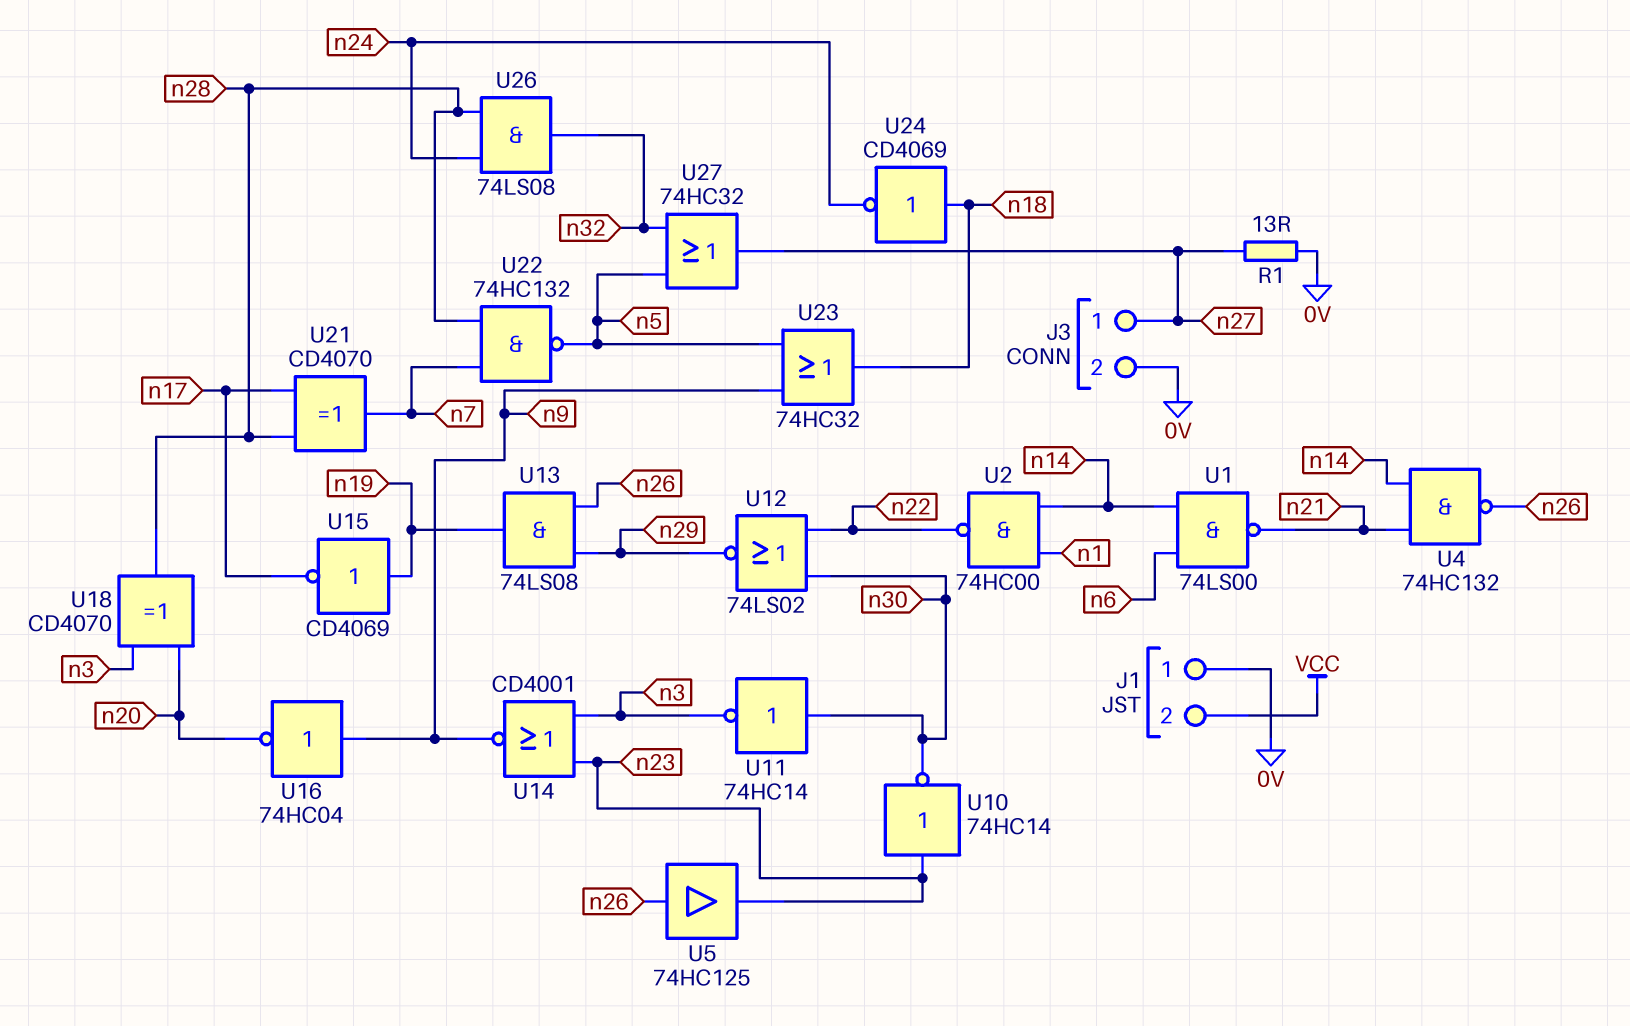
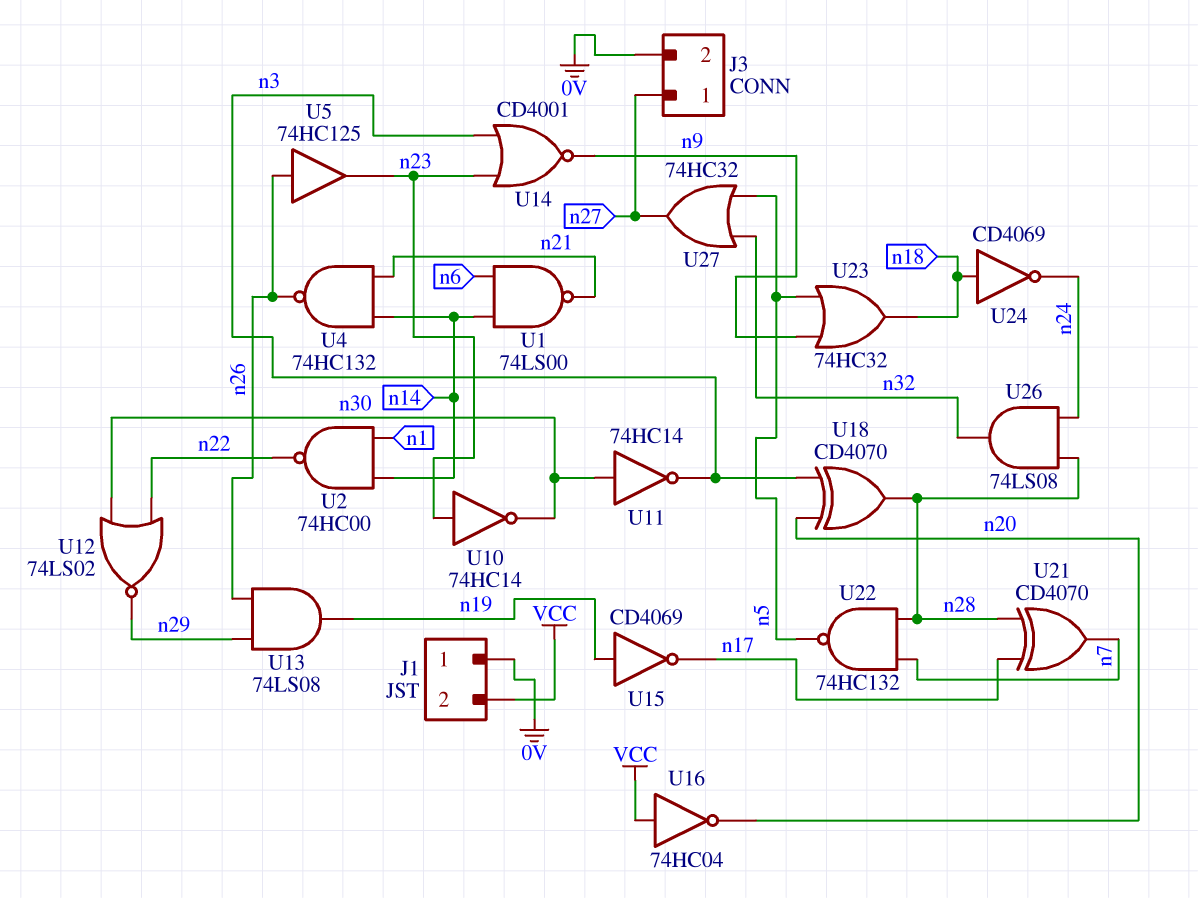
R1: 13 (0V, n27) -> none
U16: NOT 74HC04 (in n9, out n20) -> NOT 74HC04 (in VCC, out n20)

